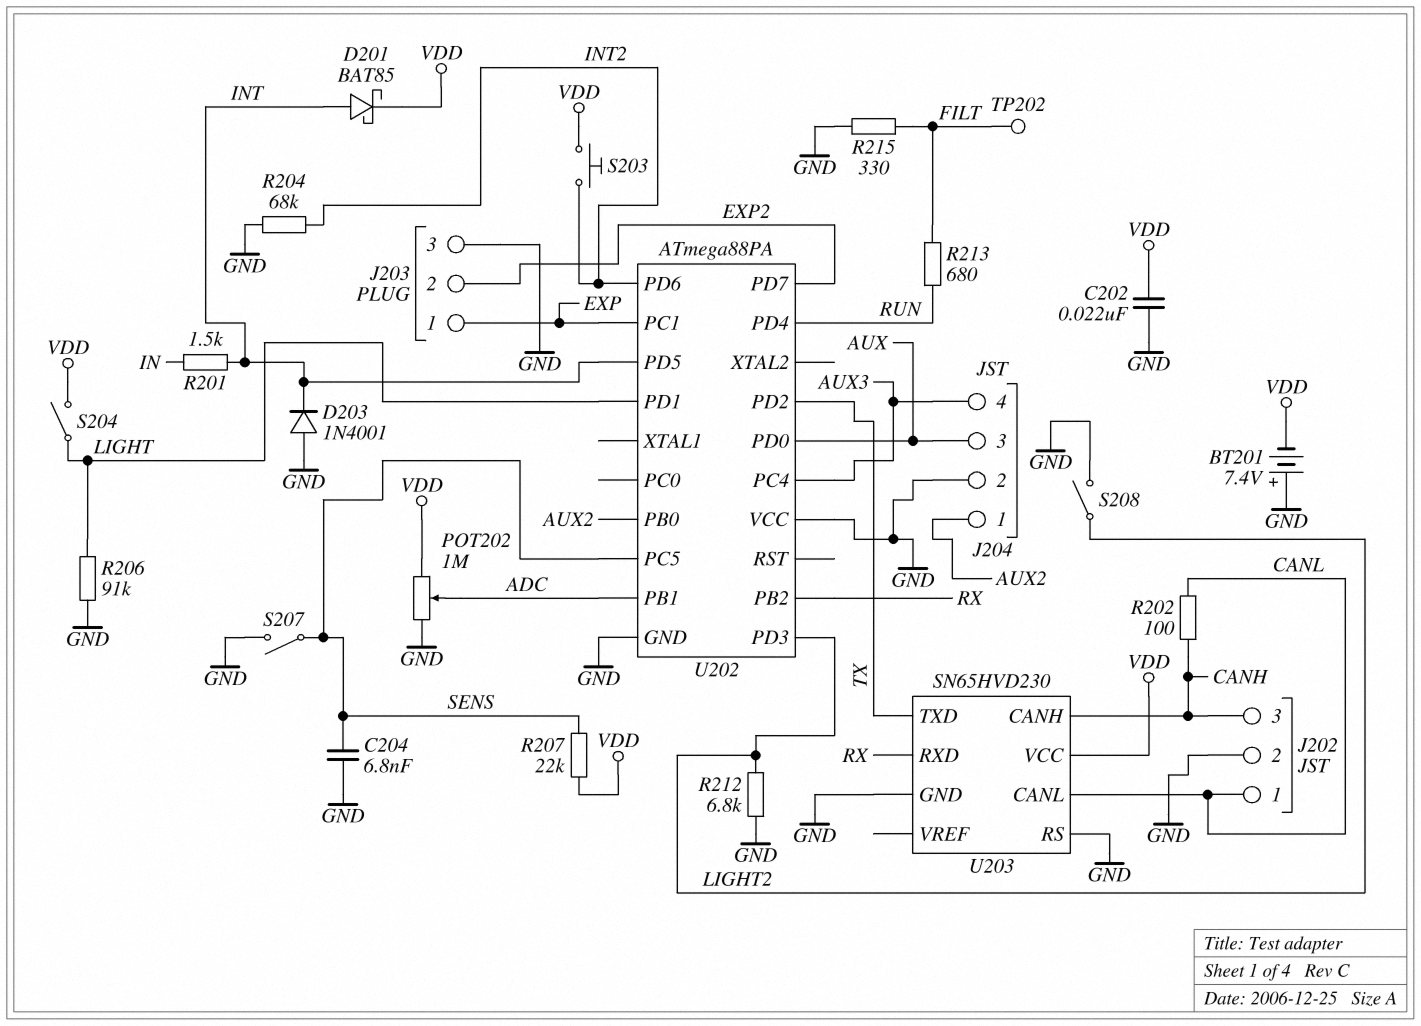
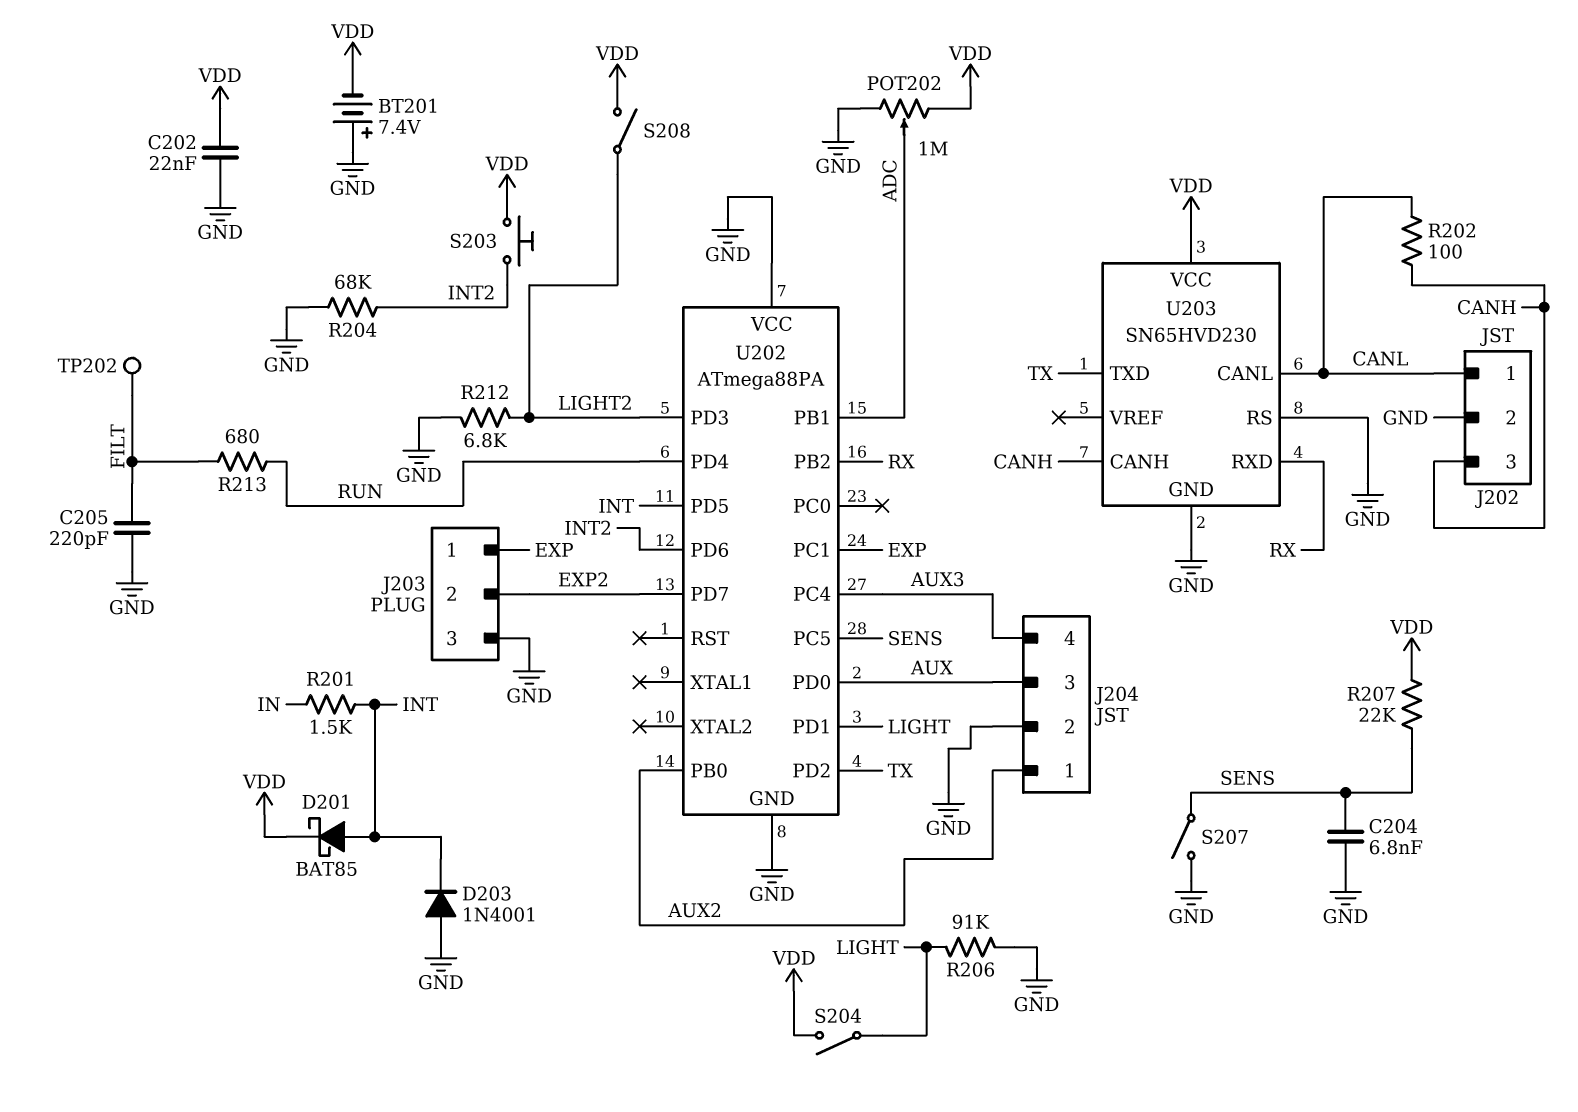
C205: none -> 220pF (FILT, GND)
R215: 330 (FILT, GND) -> none
S208: switch (GND, LIGHT2) -> switch (LIGHT2, VDD)

